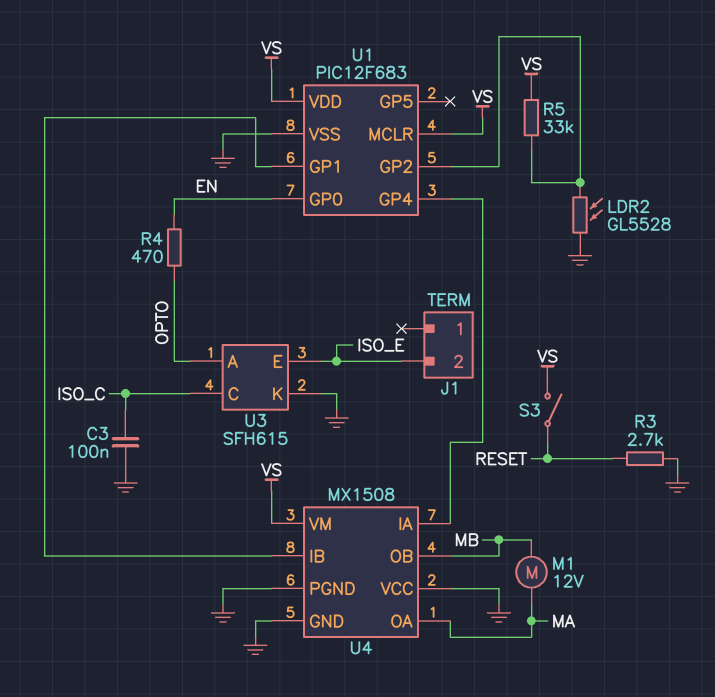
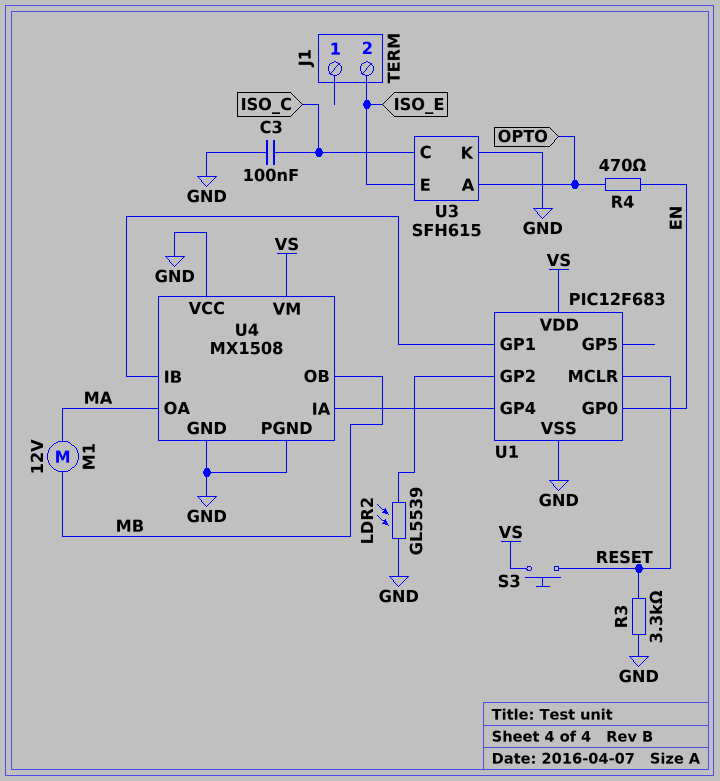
LDR2: GL5528 (GND, U1/GP2) -> GL5539 (GND, U1/GP2)
R3: 2.7k (GND, RESET) -> 3.3k (GND, RESET)
R5: 33k (U1/GP2, VS) -> none
S3: switch (RESET, VS) -> button (RESET, VS)
U1 pin MCLR: VS -> RESET

